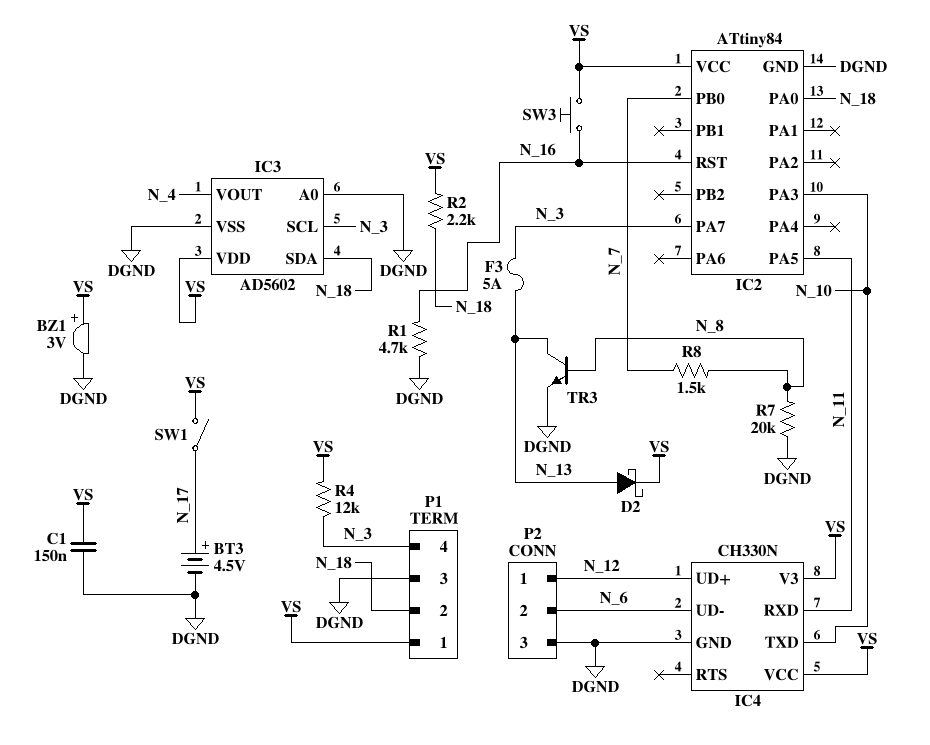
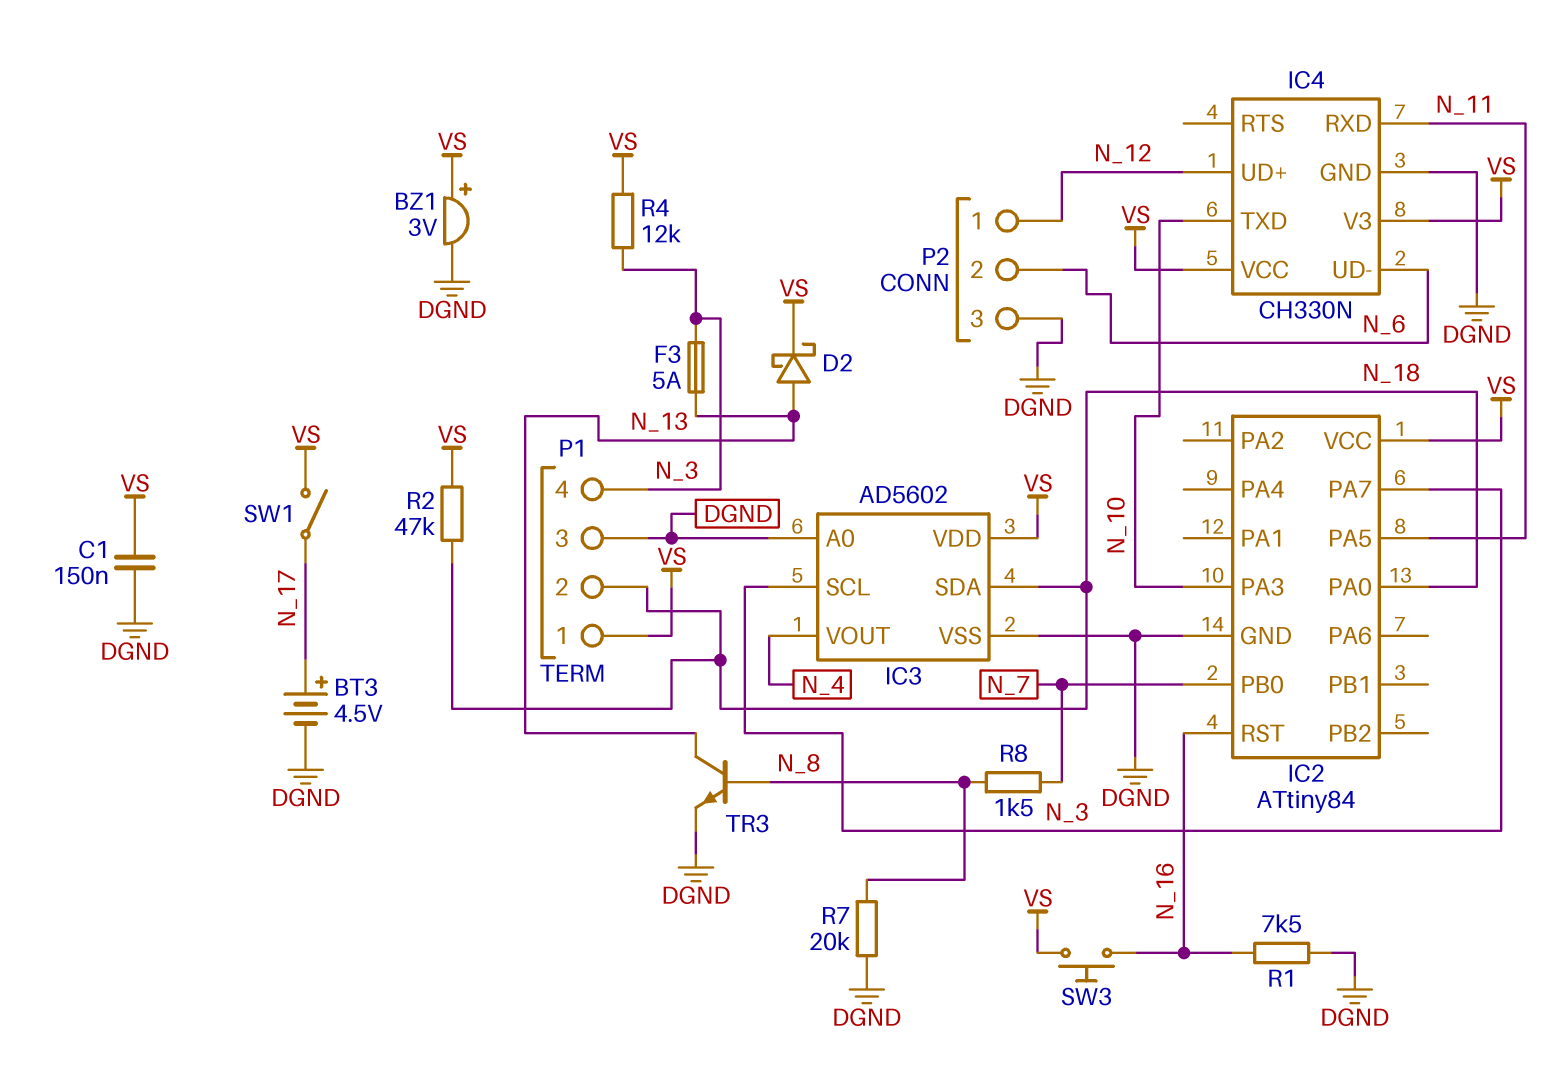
R1: 4.7k (DGND, N_16) -> 7.5k (DGND, N_16)
R2: 2.2k (N_18, VS) -> 47k (N_18, VS)

